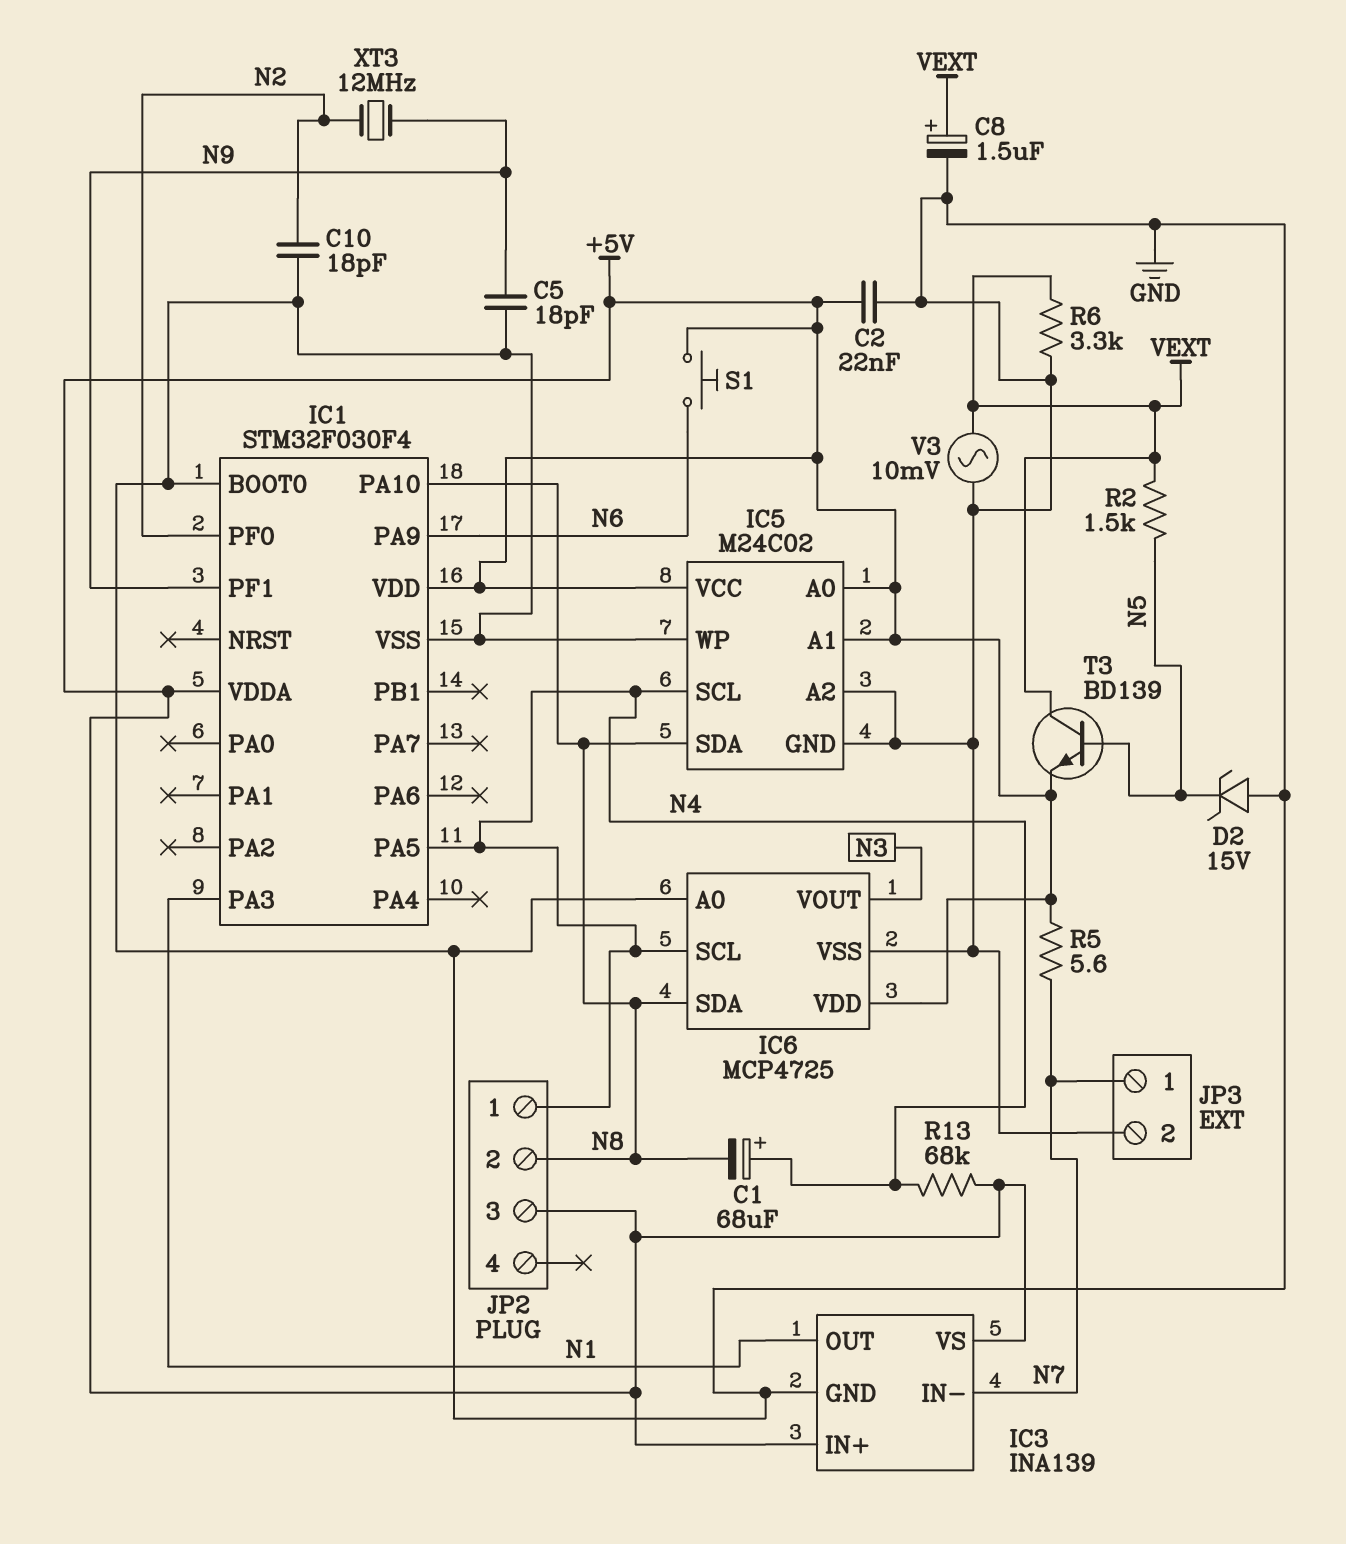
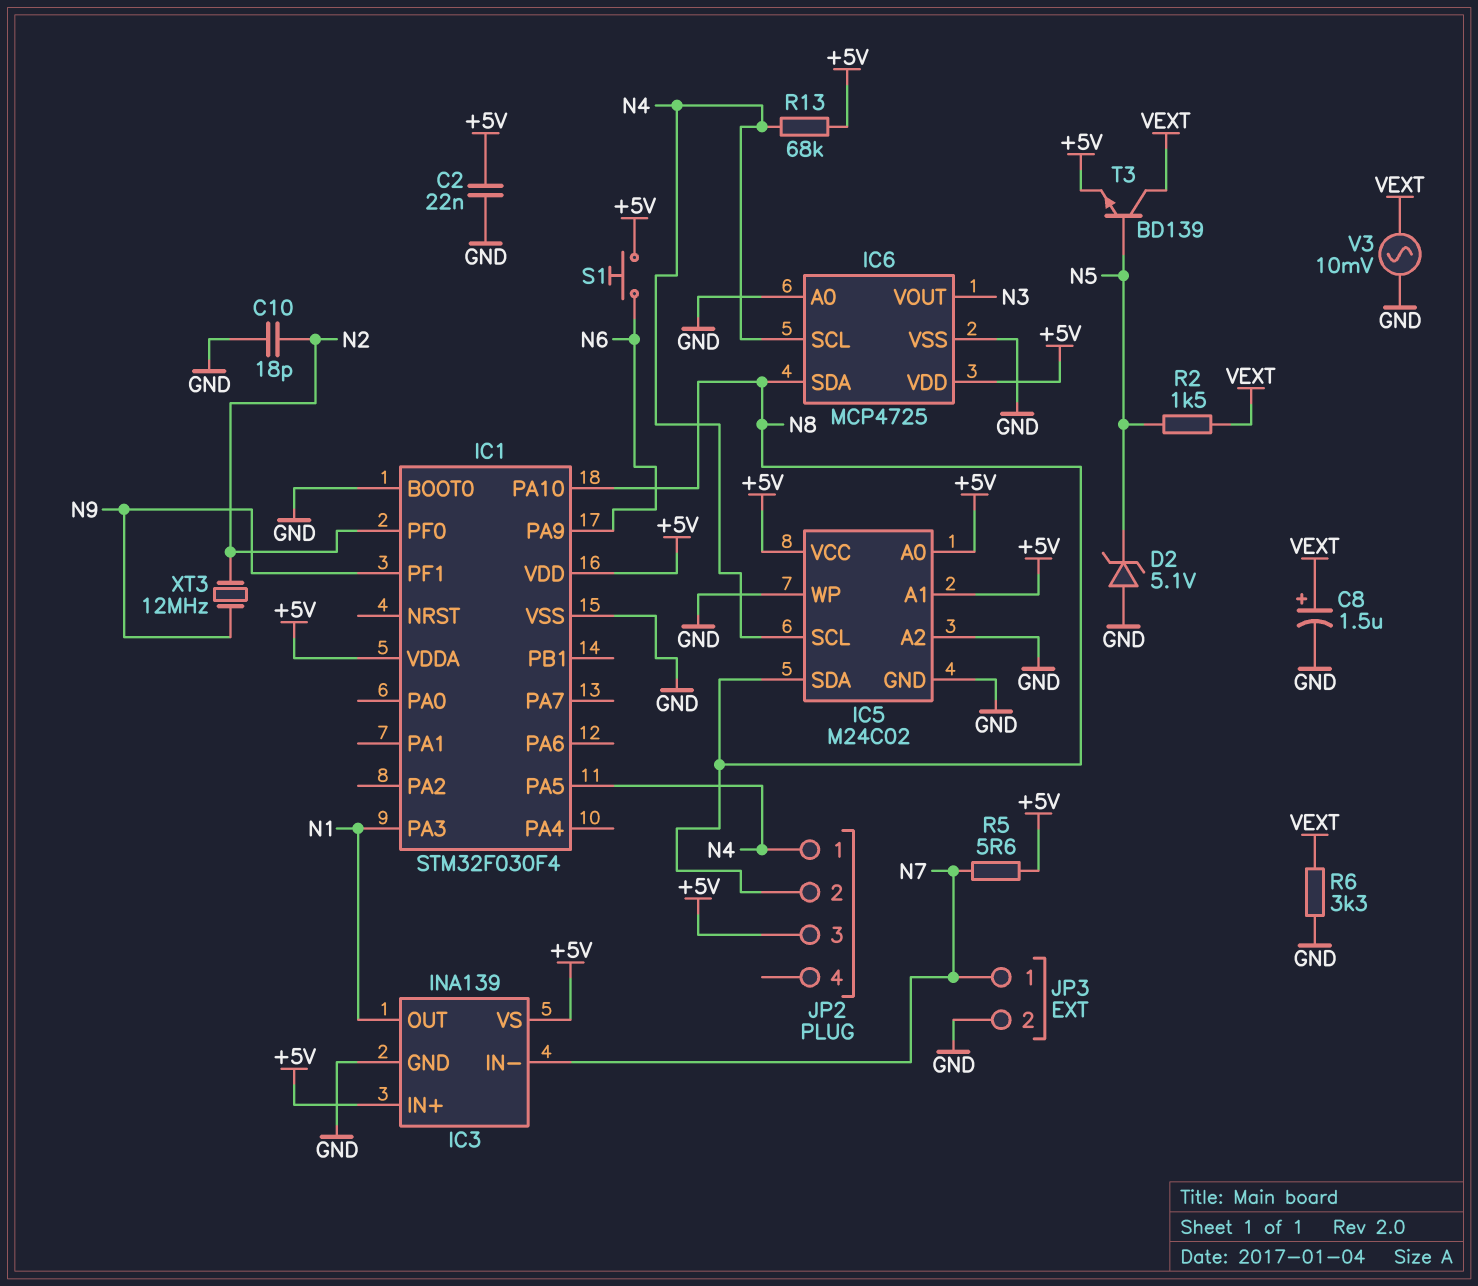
C1: 68uF (plus N4, minus N8) -> none
C5: 18pF (GND, N9) -> none
D2: zener 15V (A GND, K N5) -> zener 5.1V (A GND, K N5)

